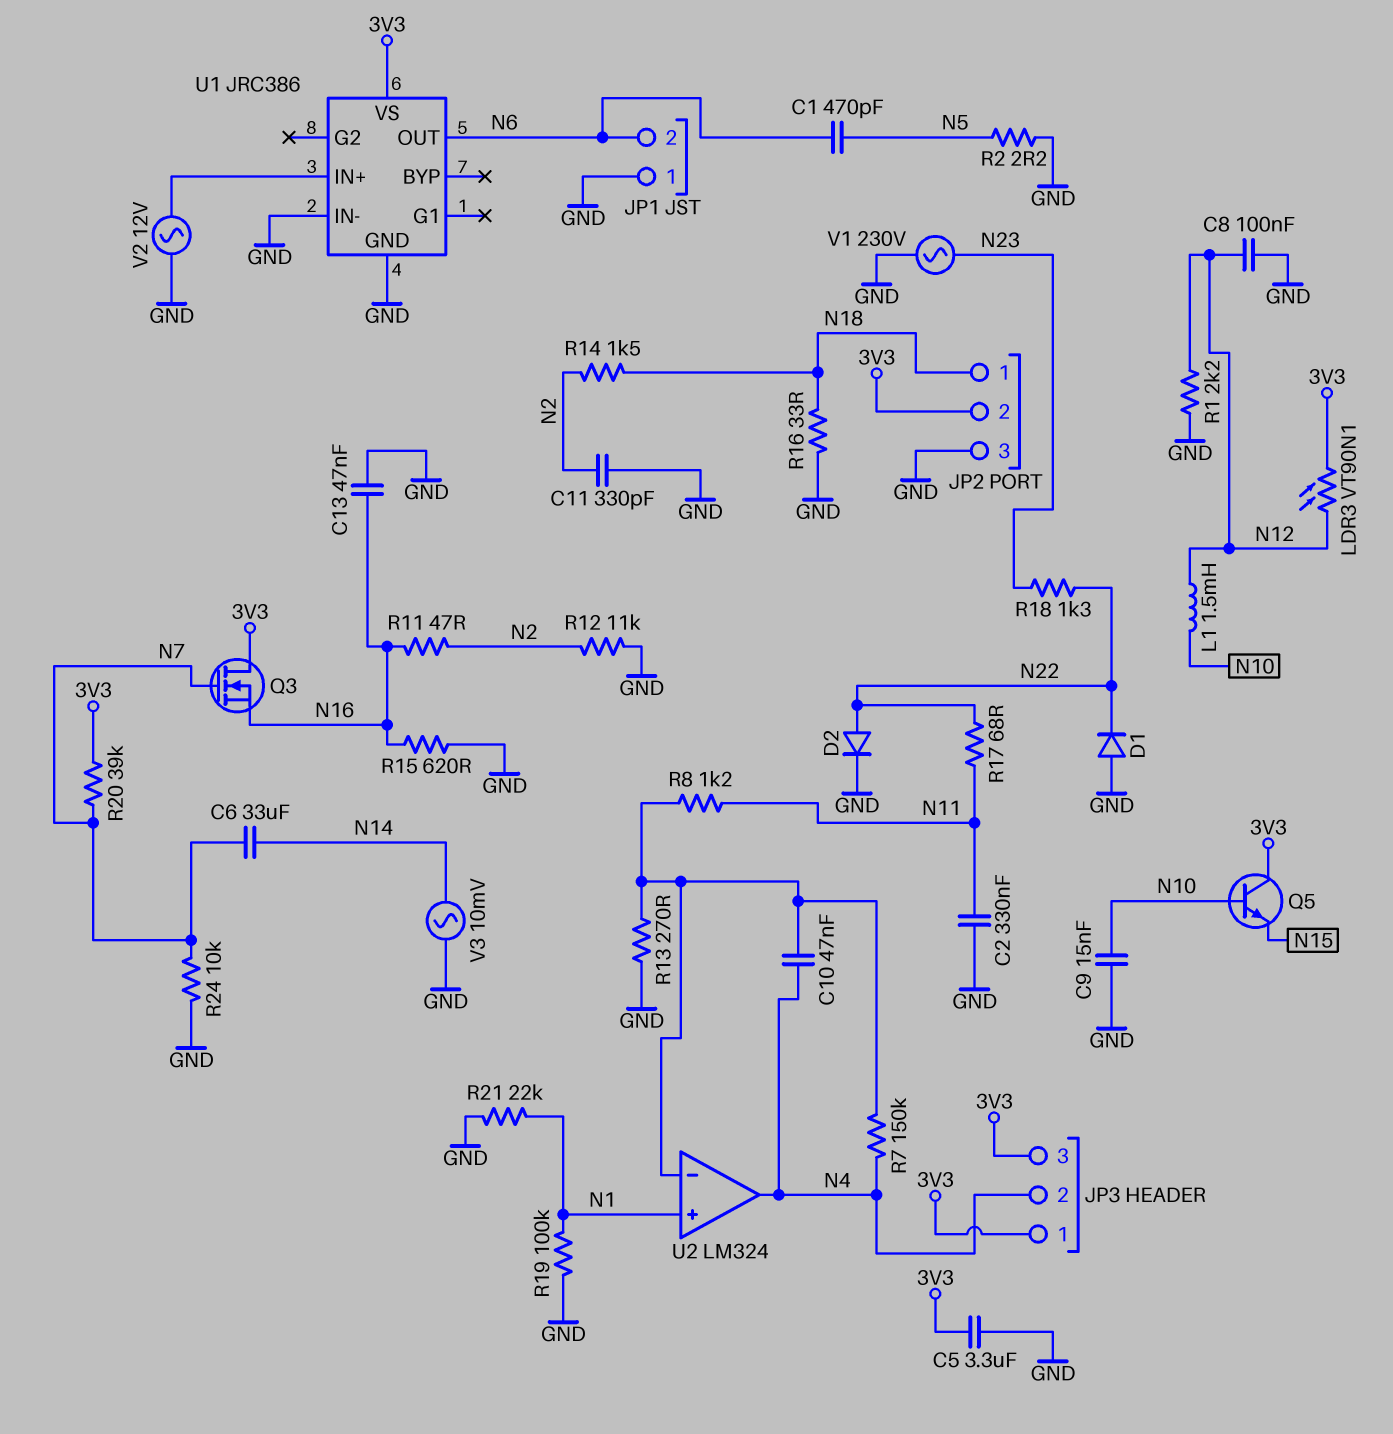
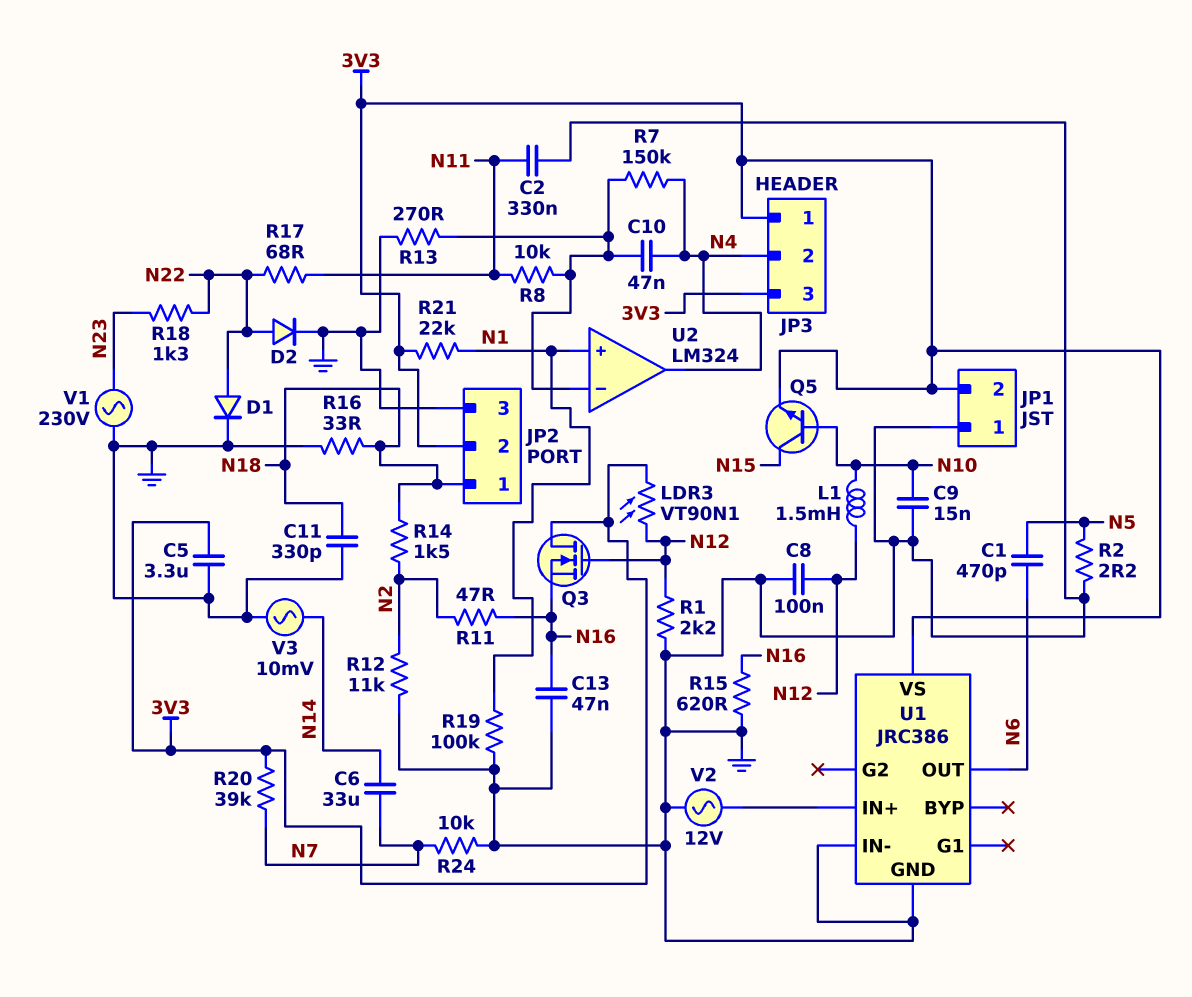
C11: 330pF (GND, N2) -> 330pF (GND, N18)
D1: diode (A GND, K N22) -> diode (A N22, K GND)
JP1 pin 2: N6 -> 3V3
Q3: NMOS (G N7, D 3V3, S N16) -> NMOS (G N12, D 3V3, S N16)
Q5: NPN (B N10, C 3V3, E N15) -> NPN (B N10, C N15, E 3V3)
R8: 1.2k (N11, U2/in-) -> 10k (N11, U2/in-)
R21: 22k (GND, N1) -> 22k (3V3, N1)

